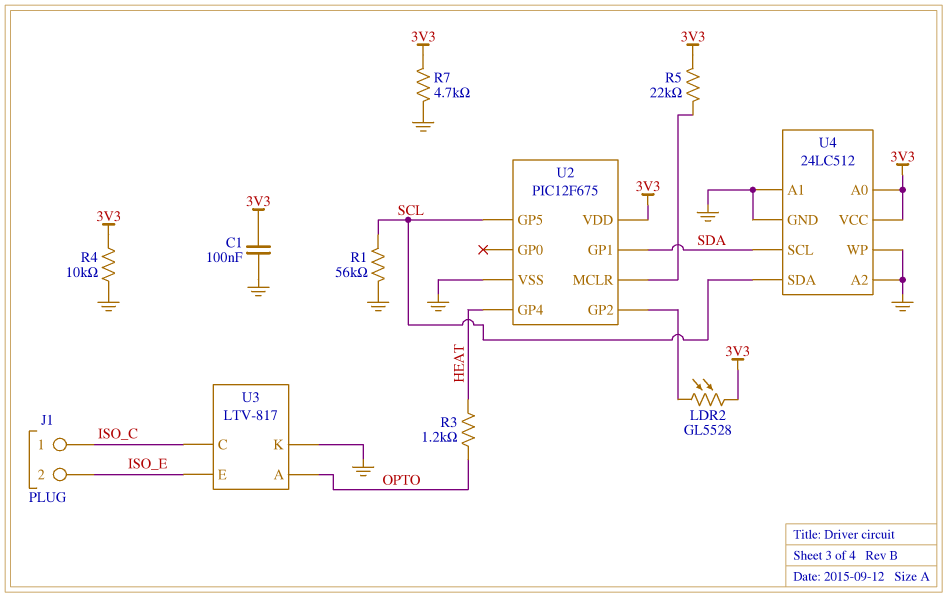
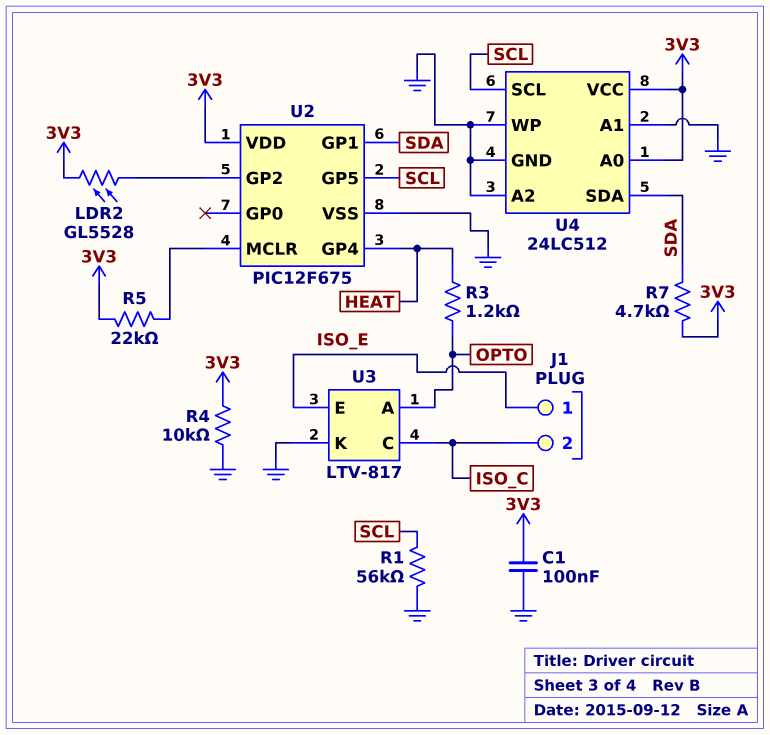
J1 pin 1: ISO_C -> ISO_E
J1 pin 2: ISO_E -> ISO_C
R7: 4.7k (3V3, GND) -> 4.7k (3V3, SDA)
U4 pin SCL: SDA -> SCL
U4 pin SDA: SCL -> SDA

